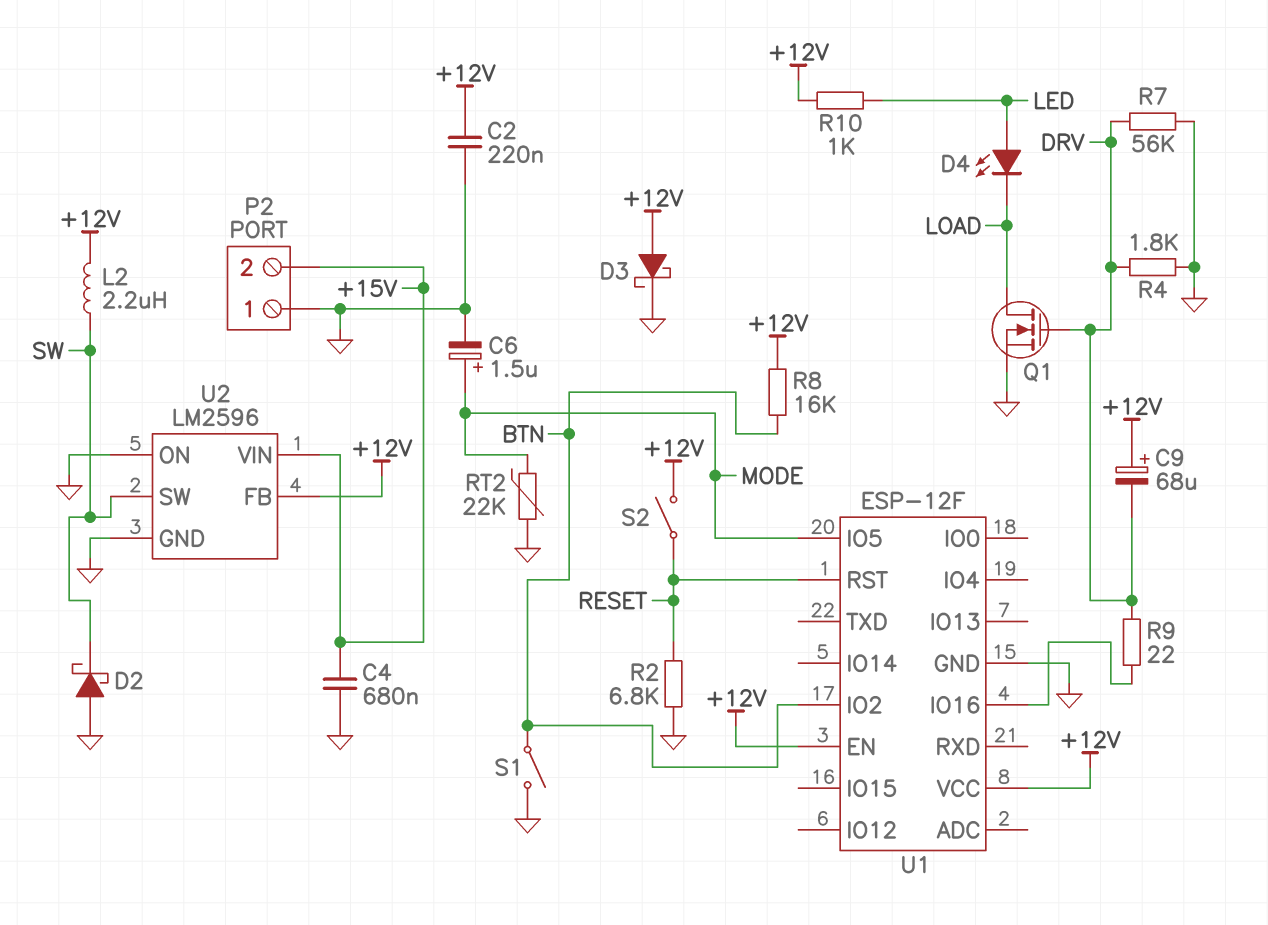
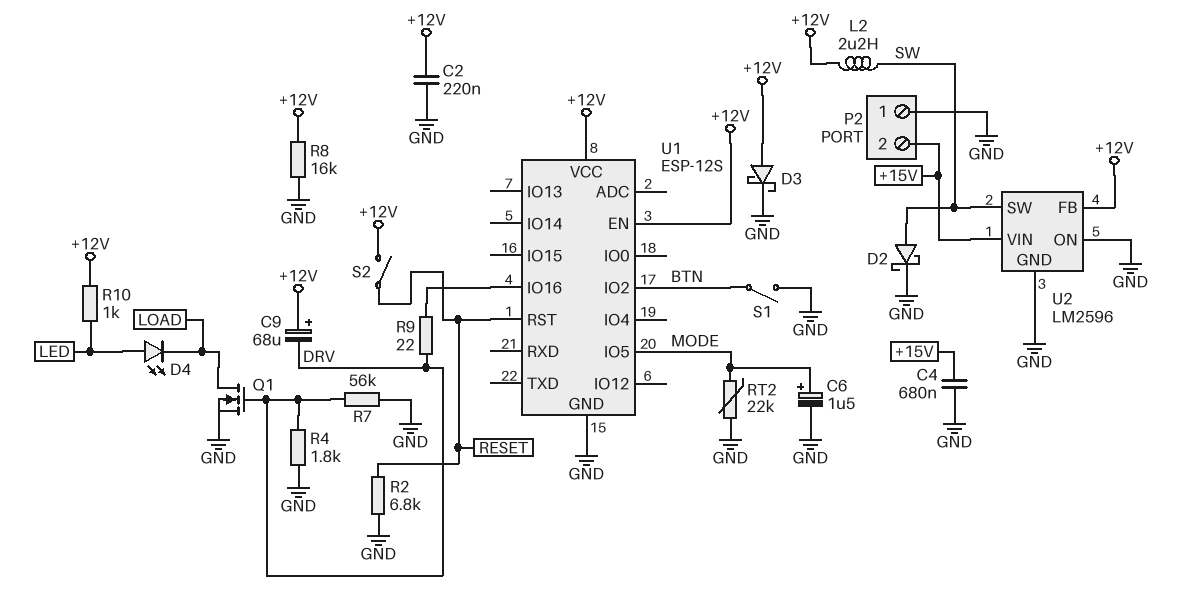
D2: schottky (A GND, K SW) -> schottky (A SW, K GND)
R8: 16k (+12V, BTN) -> 16k (+12V, GND)
U1: ESP-12F -> ESP-12S

